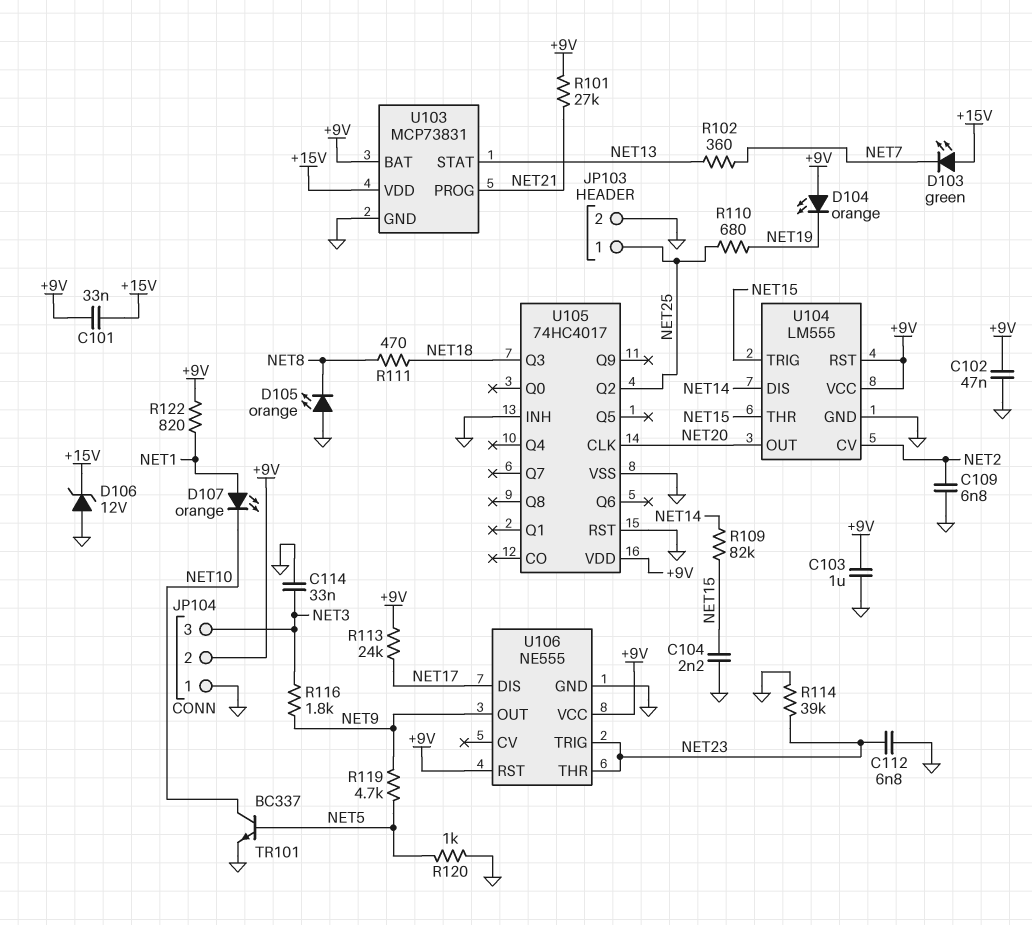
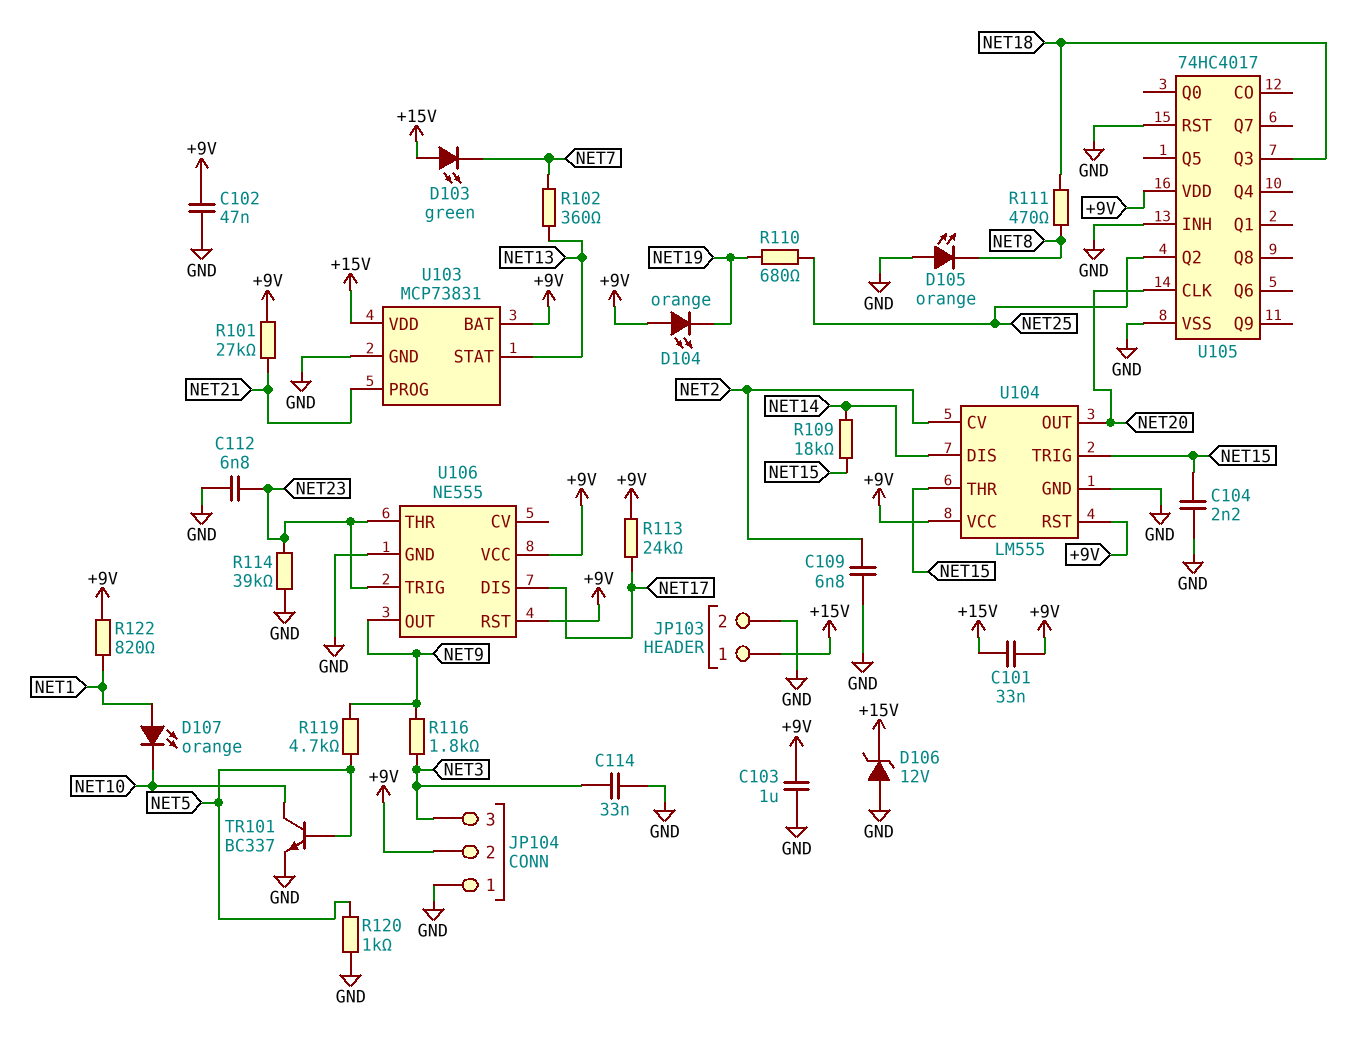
JP103 pin 1: NET25 -> +15V
R109: 82k (NET14, NET15) -> 18k (NET14, NET15)

